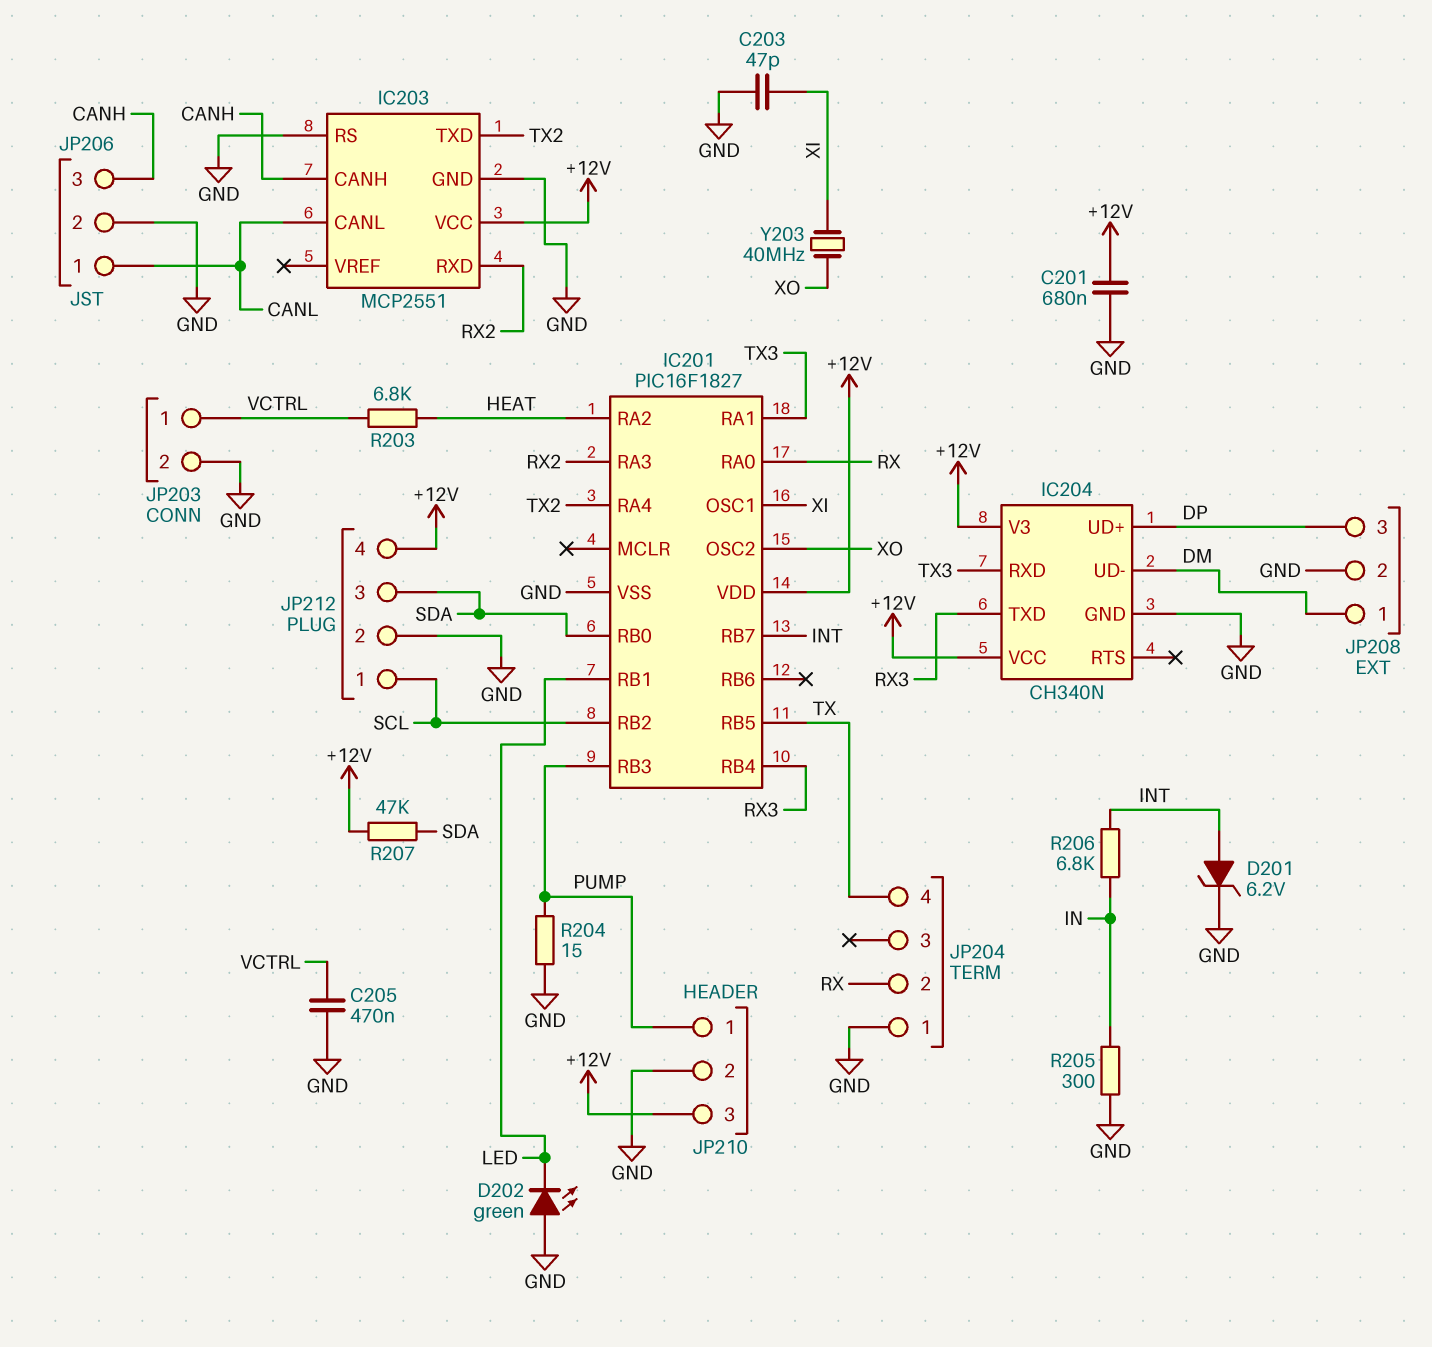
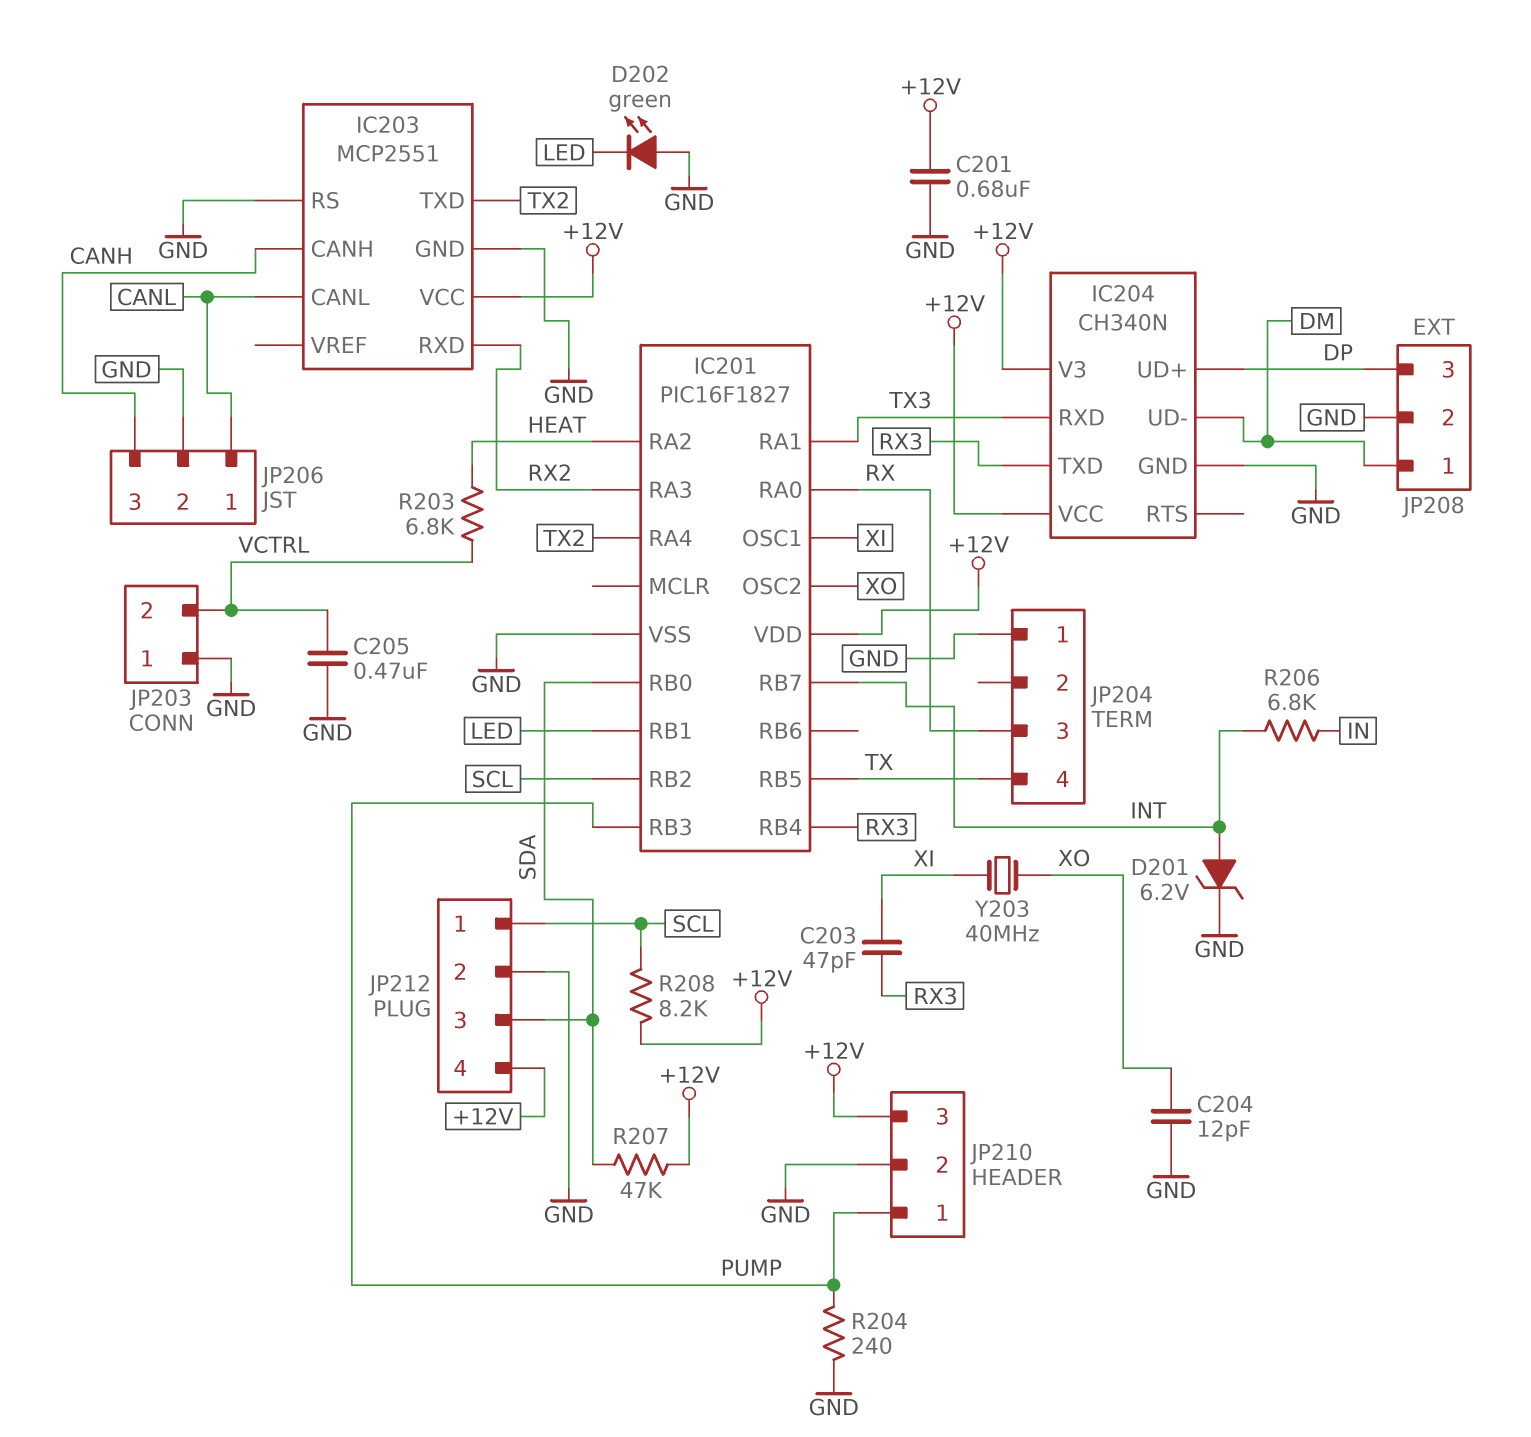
C203: 47pF (GND, XI) -> 47pF (RX3, XI)
C204: none -> 12pF (GND, XO)
JP203 pin 1: VCTRL -> GND
JP203 pin 2: GND -> VCTRL
JP204 pin 2: RX -> none
JP204 pin 3: none -> RX
R204: 15 (GND, PUMP) -> 240 (GND, PUMP)
R205: 300 (GND, IN) -> none
R208: none -> 8.2k (+12V, SCL)

